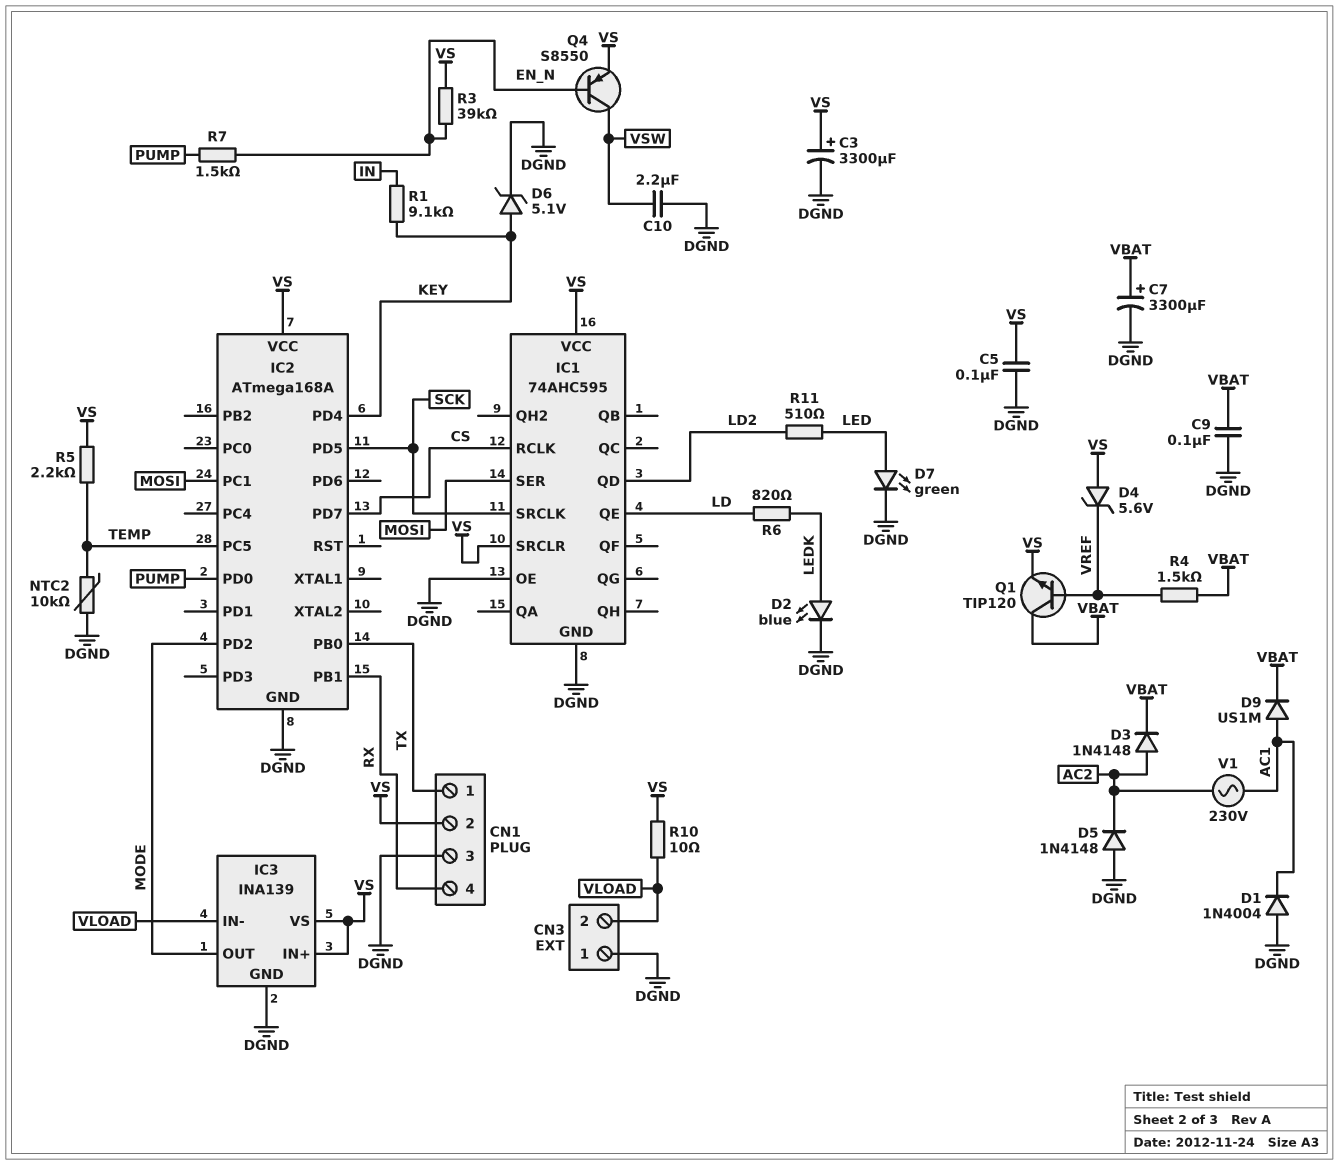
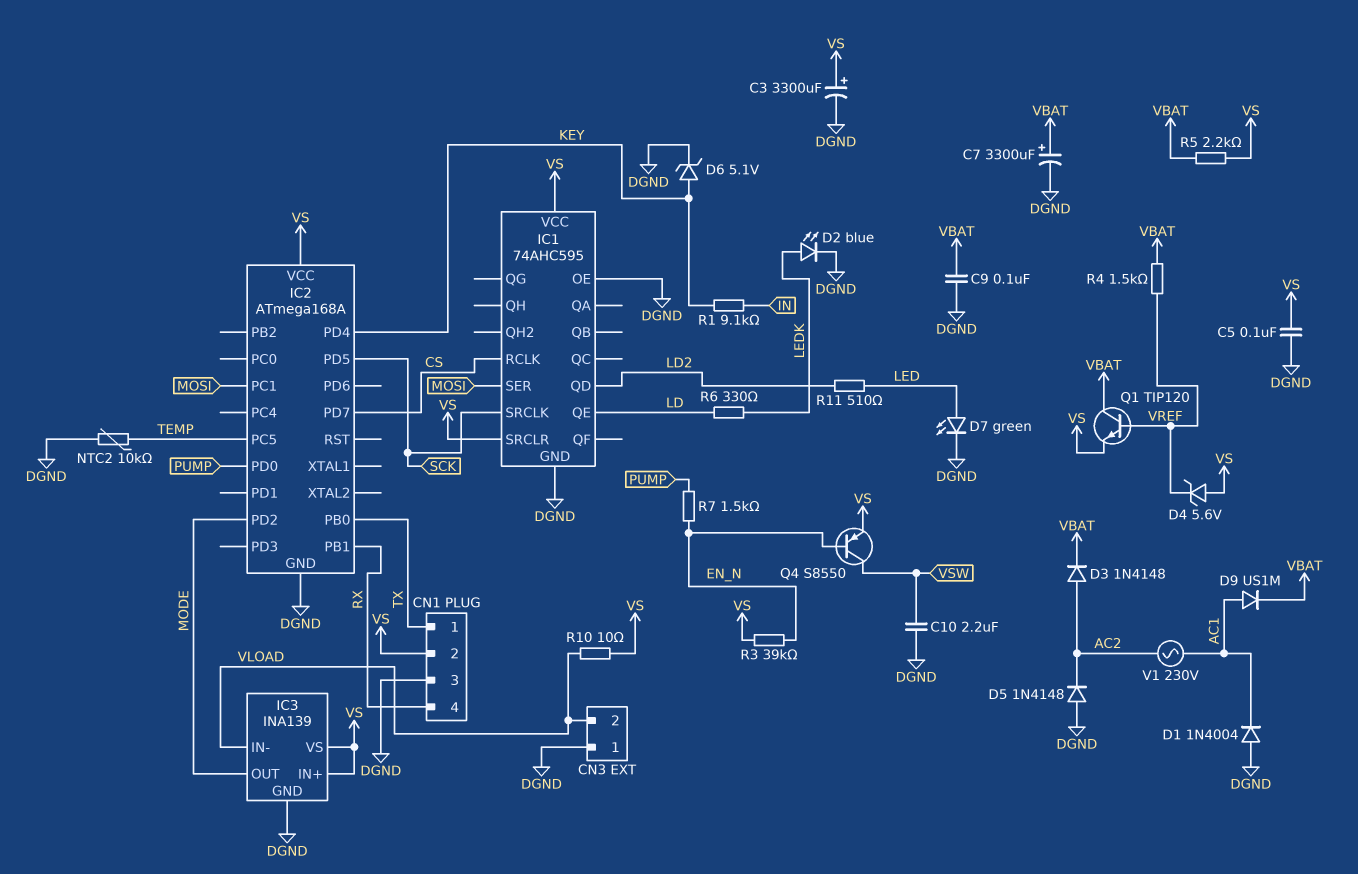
R5: 2.2k (TEMP, VS) -> 2.2k (VBAT, VS)
R6: 820 (LD, LEDK) -> 330 (LD, LEDK)

